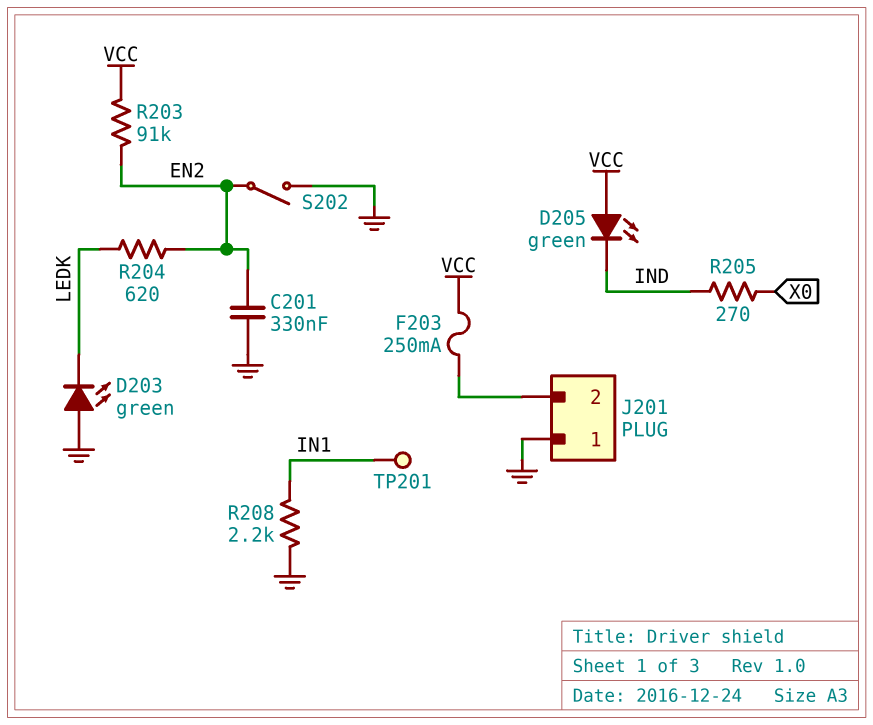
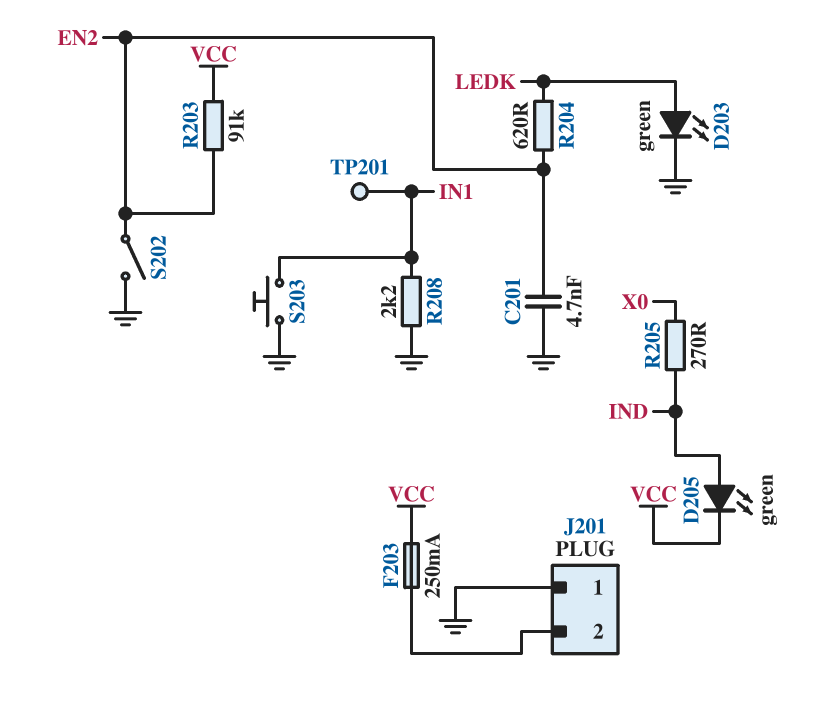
C201: 330nF (EN2, GND) -> 4.7nF (EN2, GND)
D203: LED green (A GND, K LEDK) -> LED green (A LEDK, K GND)
D205: LED green (A VCC, K IND) -> LED green (A IND, K VCC)
S203: none -> button (GND, IN1)

